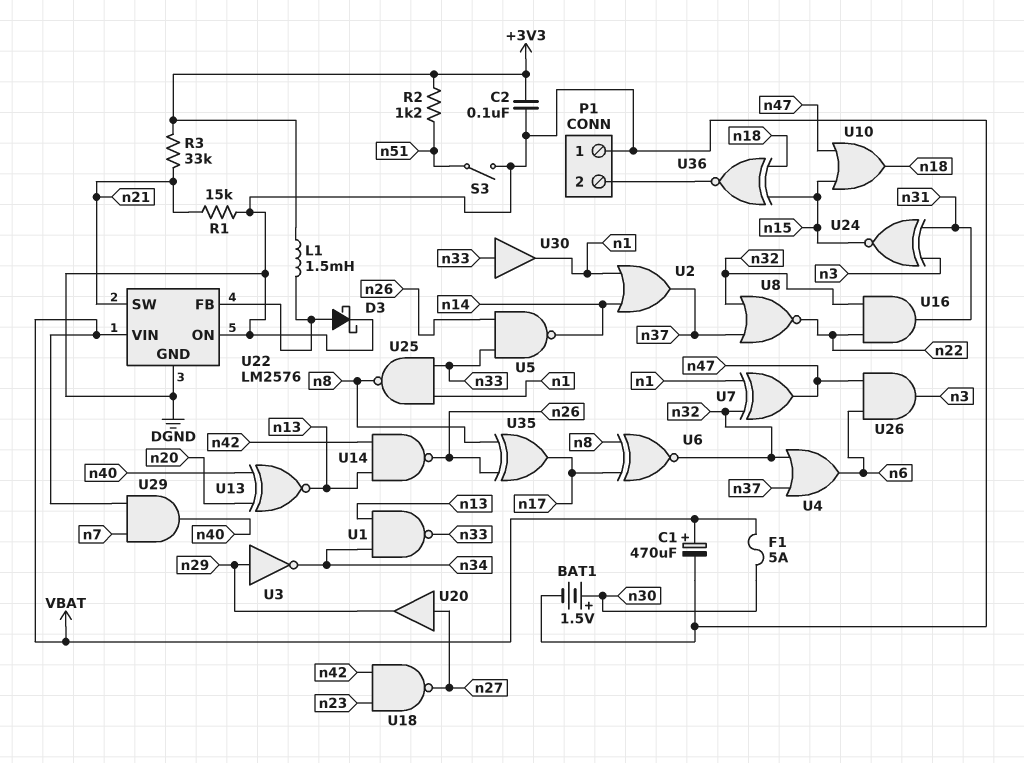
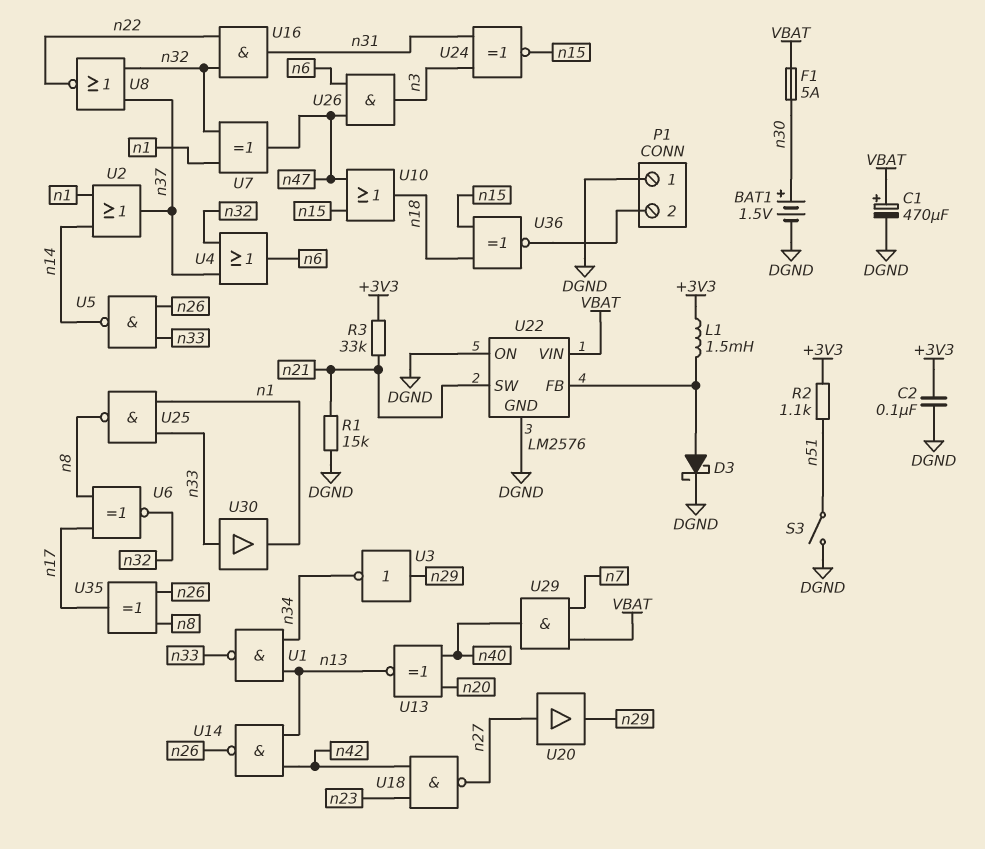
R2: 1.2k (+3V3, n51) -> 1.1k (+3V3, n51)

